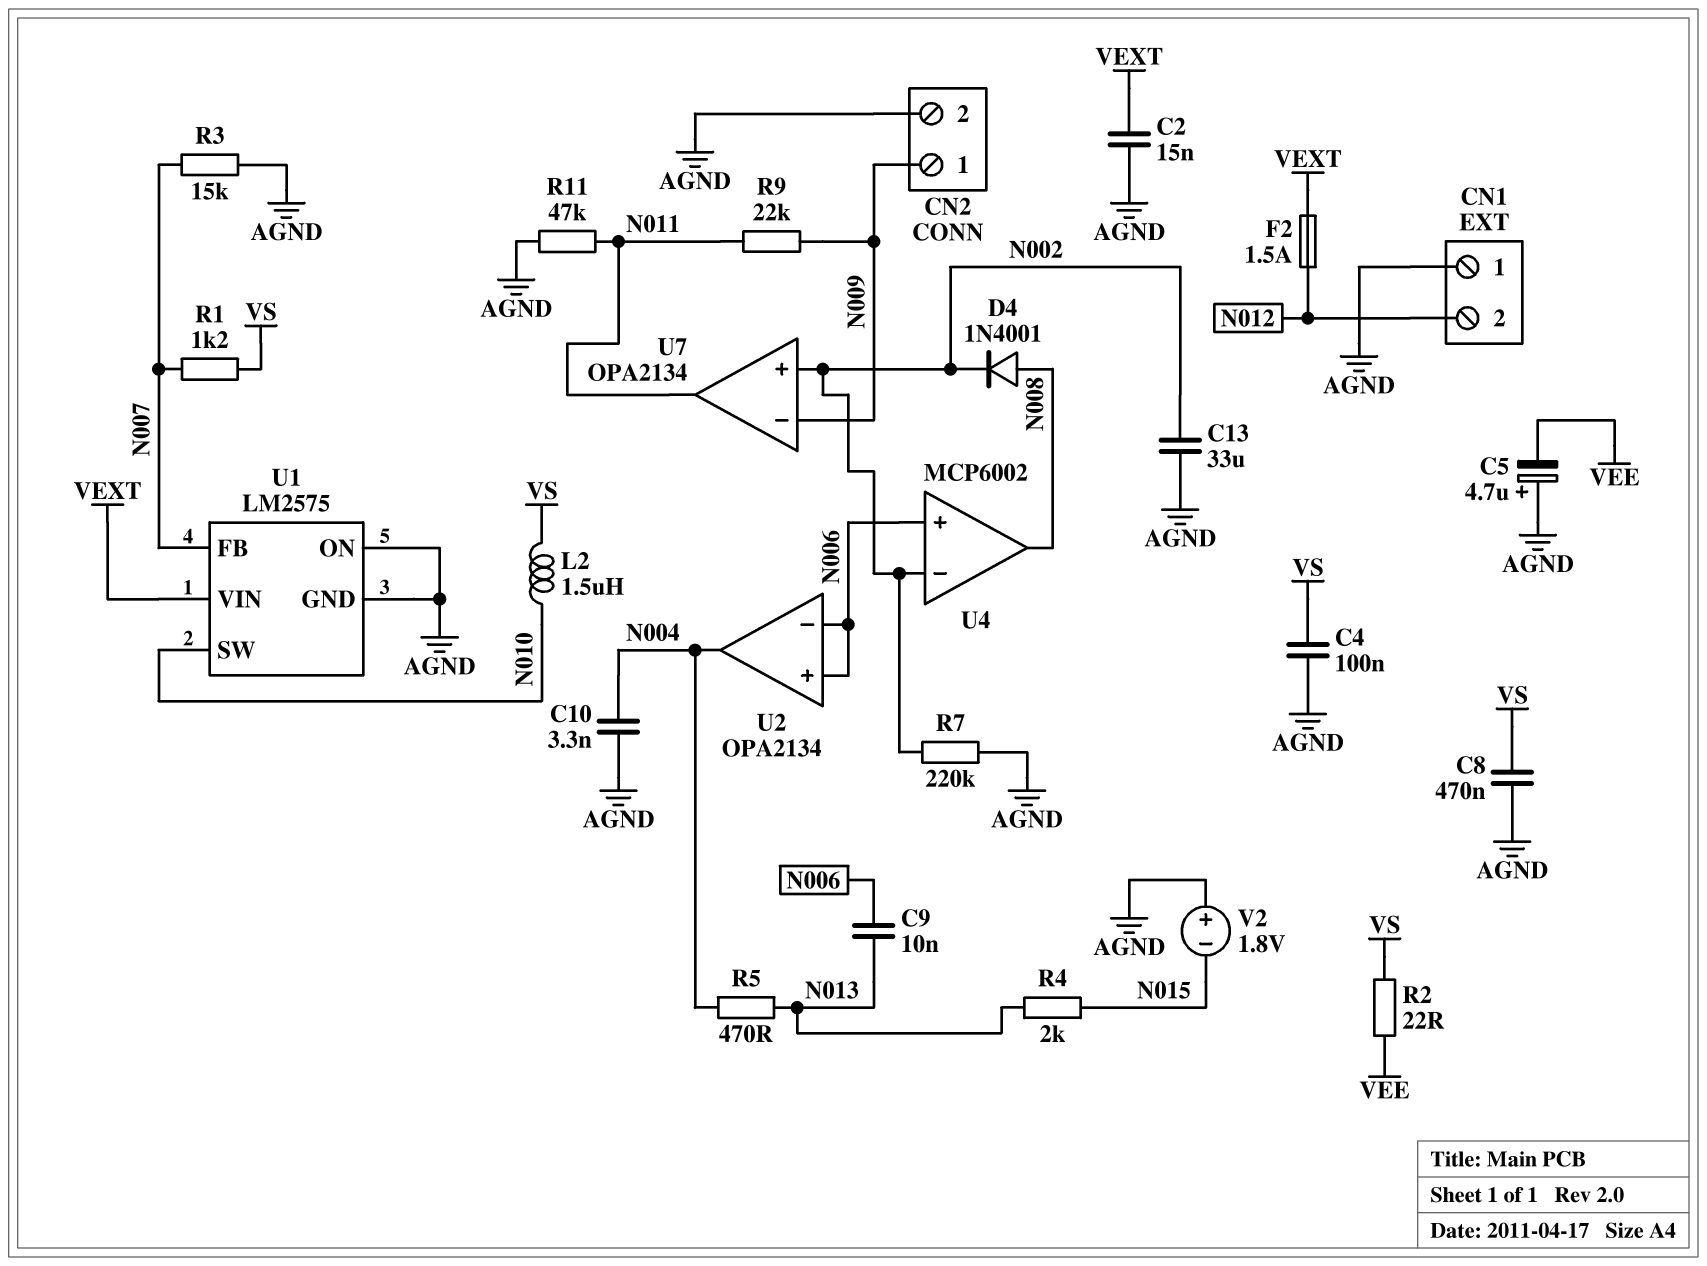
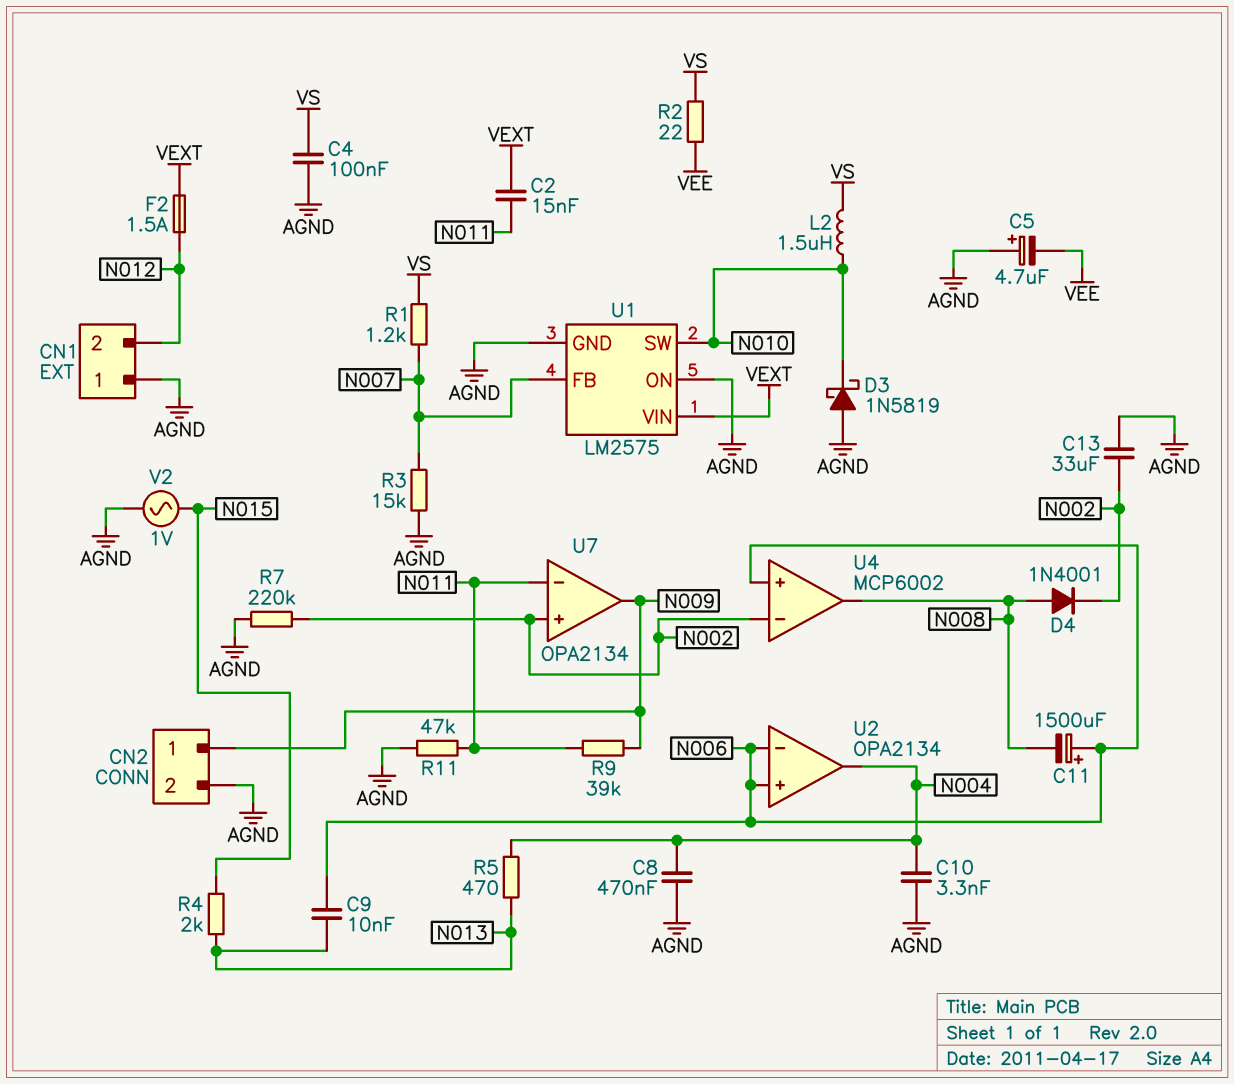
C2: 15nF (AGND, VEXT) -> 15nF (N011, VEXT)
C8: 470nF (AGND, VS) -> 470nF (AGND, N004)
C11: none -> 1500uF (plus N006, minus N008)
D3: none -> schottky 1N5819 (A AGND, K N010)
R9: 22k (N009, N011) -> 39k (N009, N011)
U7 pin in-: N009 -> N011
U7 pin out: N011 -> N009
V2: 1.8V (plus AGND, minus N015) -> AC 1V (AGND, N015)

